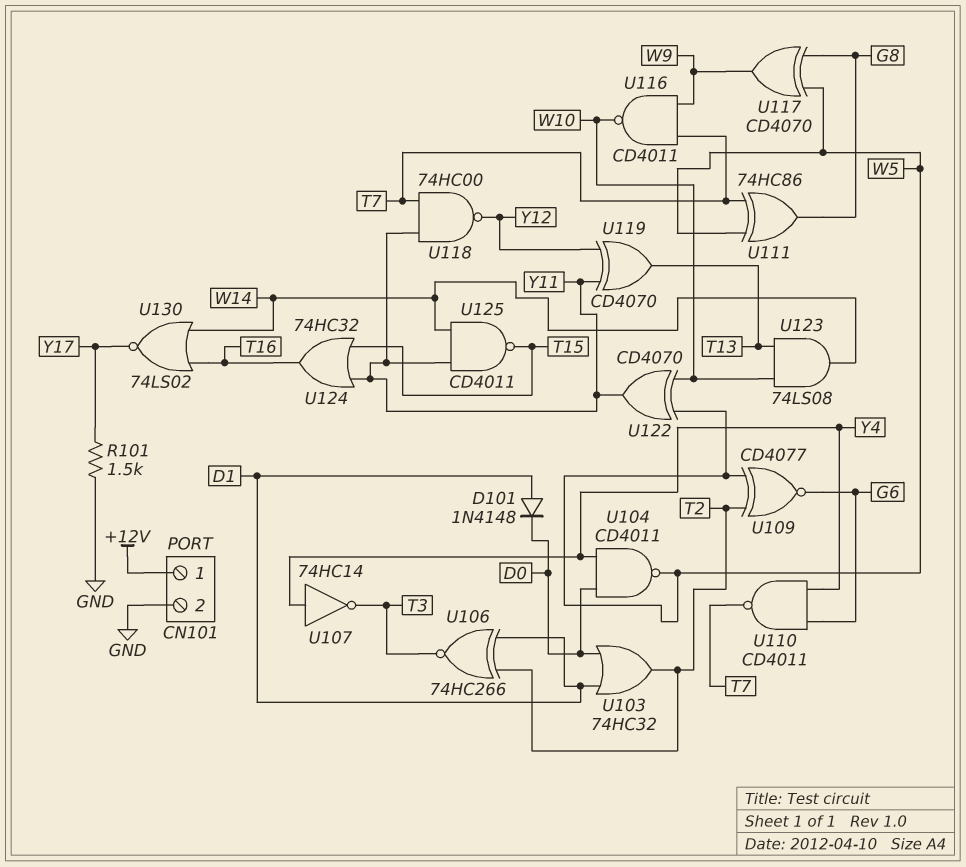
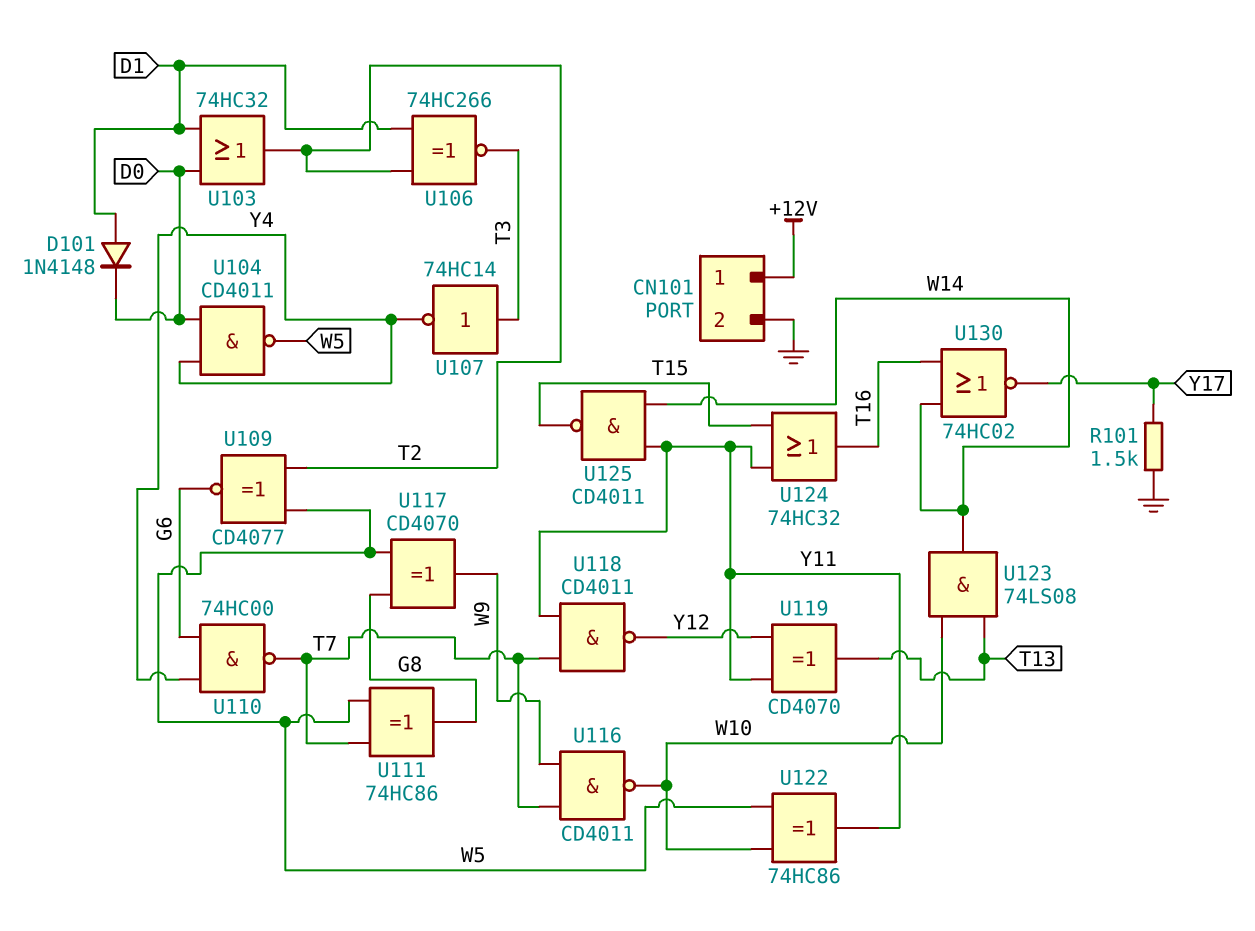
U107: NOT 74HC14 (in Y4, out T3) -> NOT 74HC14 (in T3, out Y4)
U110: NAND CD4011 (in G6, in Y4, out T7) -> NAND 74HC00 (in G6, in Y4, out T7)
U118: NAND 74HC00 (in T7, in Y11, out Y12) -> NAND CD4011 (in T7, in Y11, out Y12)
U122: XOR CD4070 (in W5, in W10, out Y11) -> XOR 74HC86 (in W5, in W10, out Y11)
U130: NOR 74LS02 (in T16, in W14, out Y17) -> NOR 74HC02 (in T16, in W14, out Y17)

